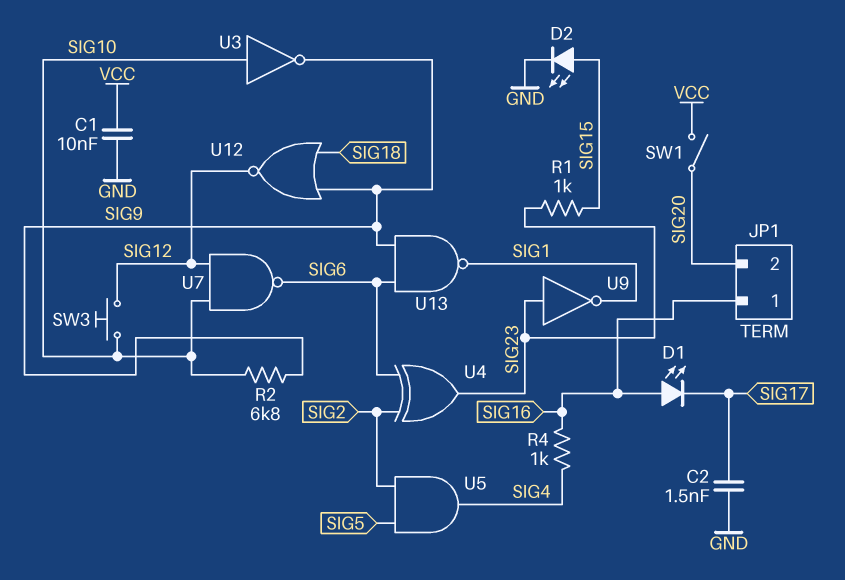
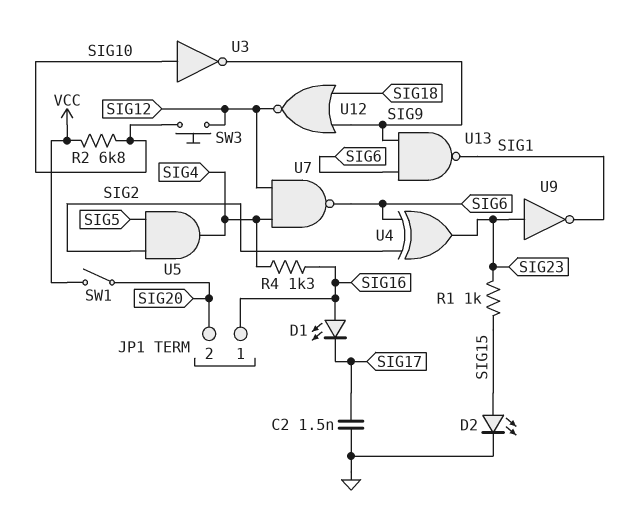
C1: 10nF (GND, VCC) -> none
R2: 6.8k (SIG9, SIG10) -> 6.8k (SIG10, VCC)
R4: 1k (SIG4, SIG16) -> 1.3k (SIG4, SIG16)
U7: NAND (in SIG10, in SIG12, out SIG6) -> NAND (in SIG4, in SIG12, out SIG6)

